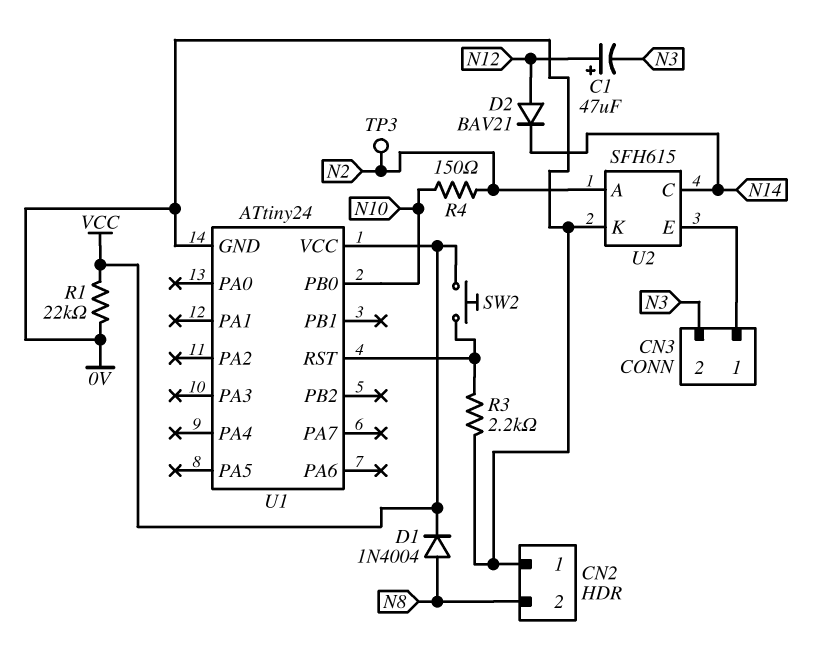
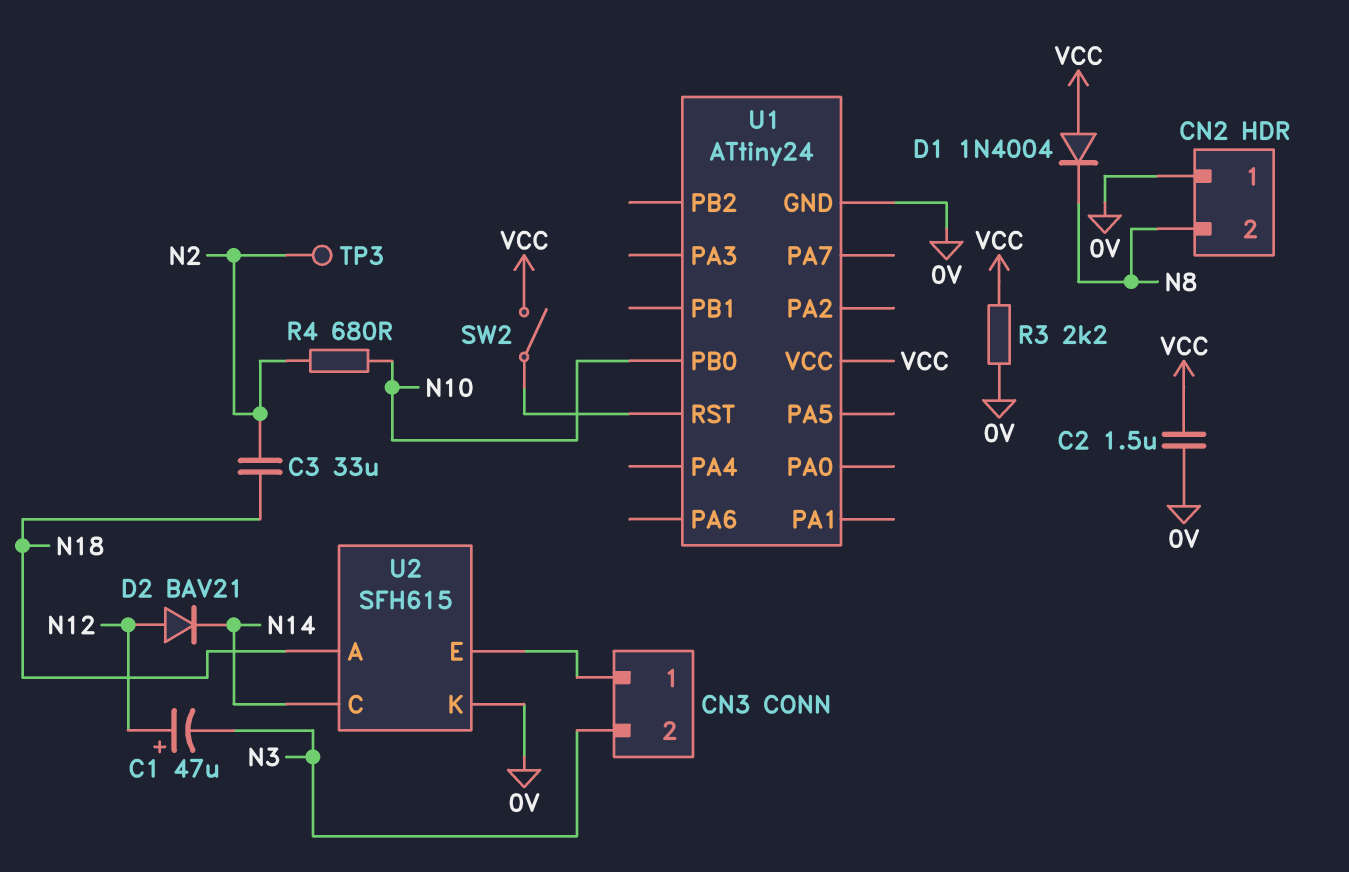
C2: none -> 1.5uF (0V, VCC)
C3: none -> 33uF (N2, N18)
D1: diode 1N4004 (A N8, K VCC) -> diode 1N4004 (A VCC, K N8)
R1: 22k (0V, VCC) -> none
R3: 2.2k (0V, U1/RST) -> 2.2k (0V, VCC)
R4: 150 (N2, N10) -> 680 (N2, N10)
SW2: button (U1/RST, VCC) -> switch (U1/RST, VCC)
U2 pin A: N2 -> N18

